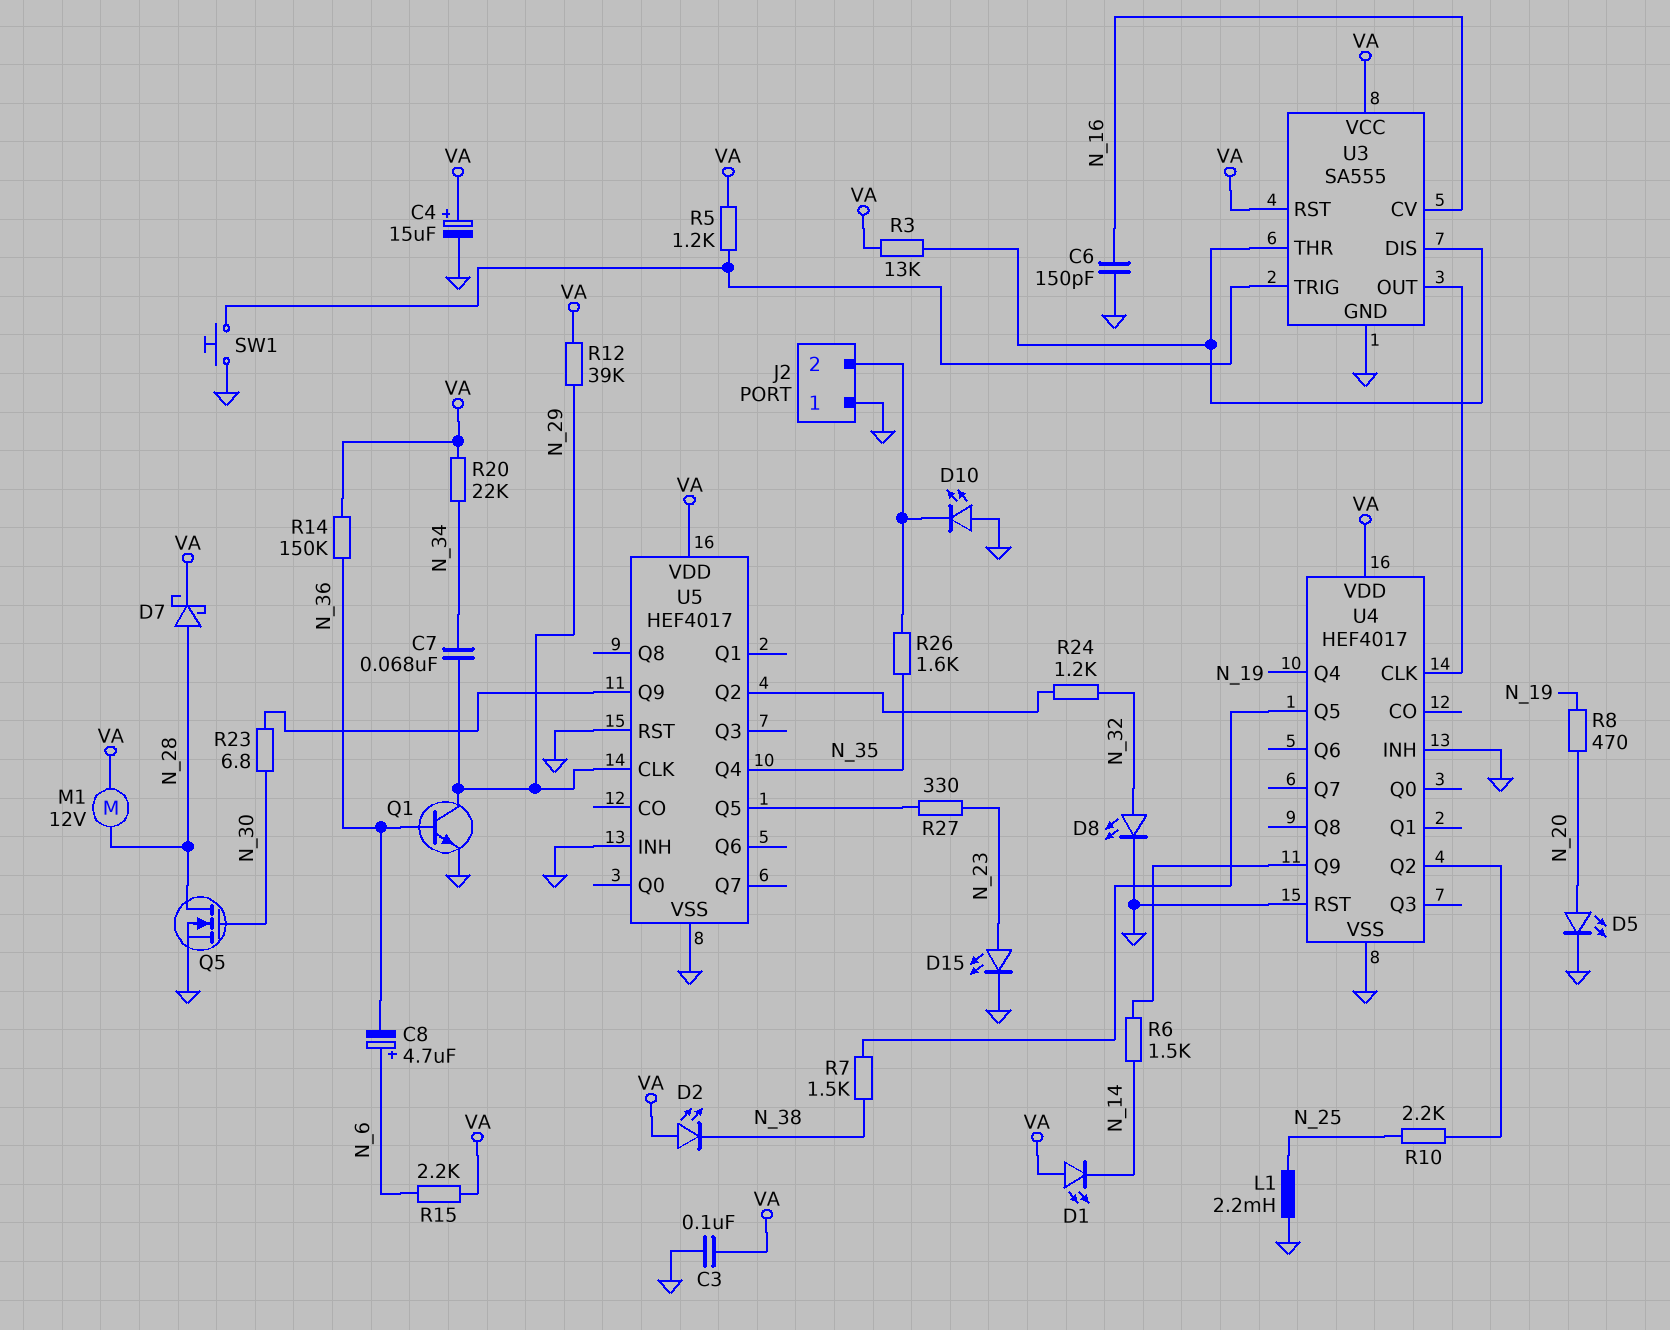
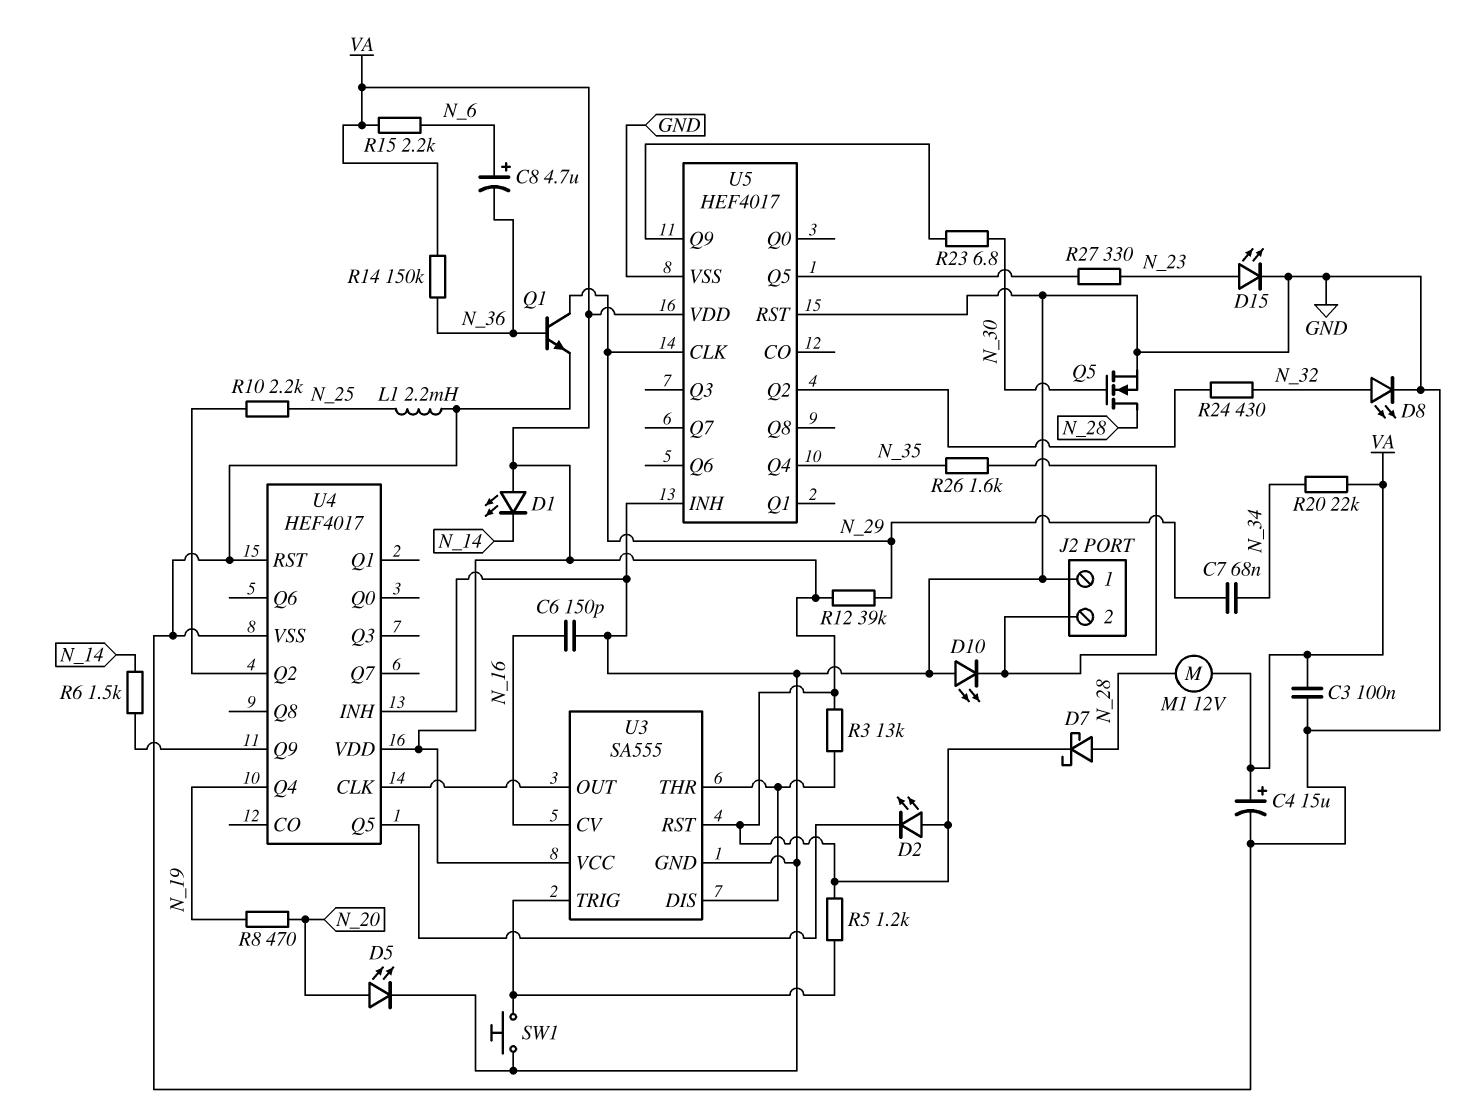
D2: LED (A VA, K N_38) -> LED (A VA, K U4/Q5)
R7: 1.5k (N_38, U4/Q5) -> none
R24: 1.2k (N_32, U5/Q2) -> 430 (N_32, U5/Q2)

